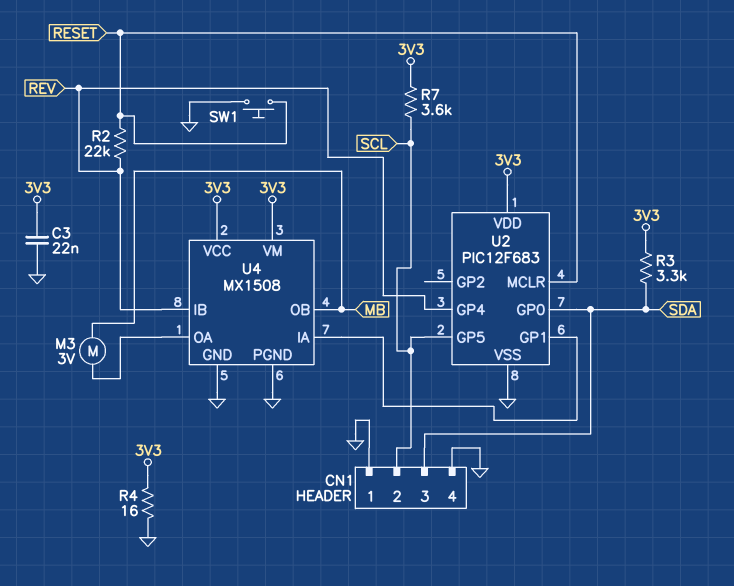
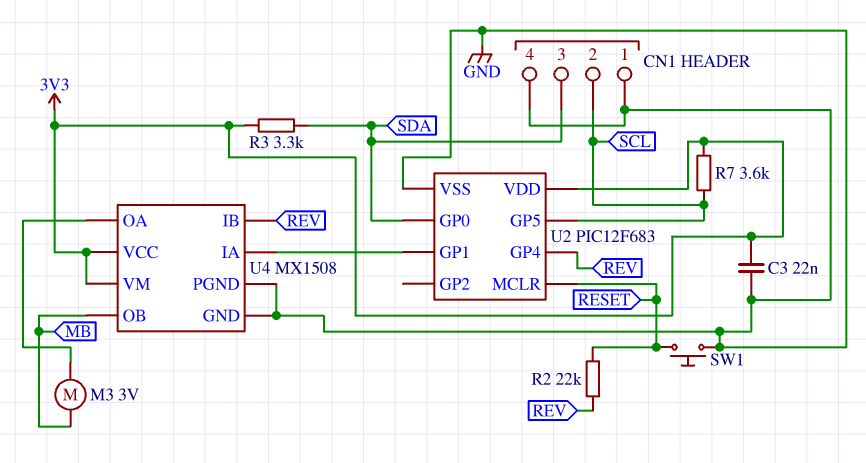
R4: 16 (3V3, GND) -> none

